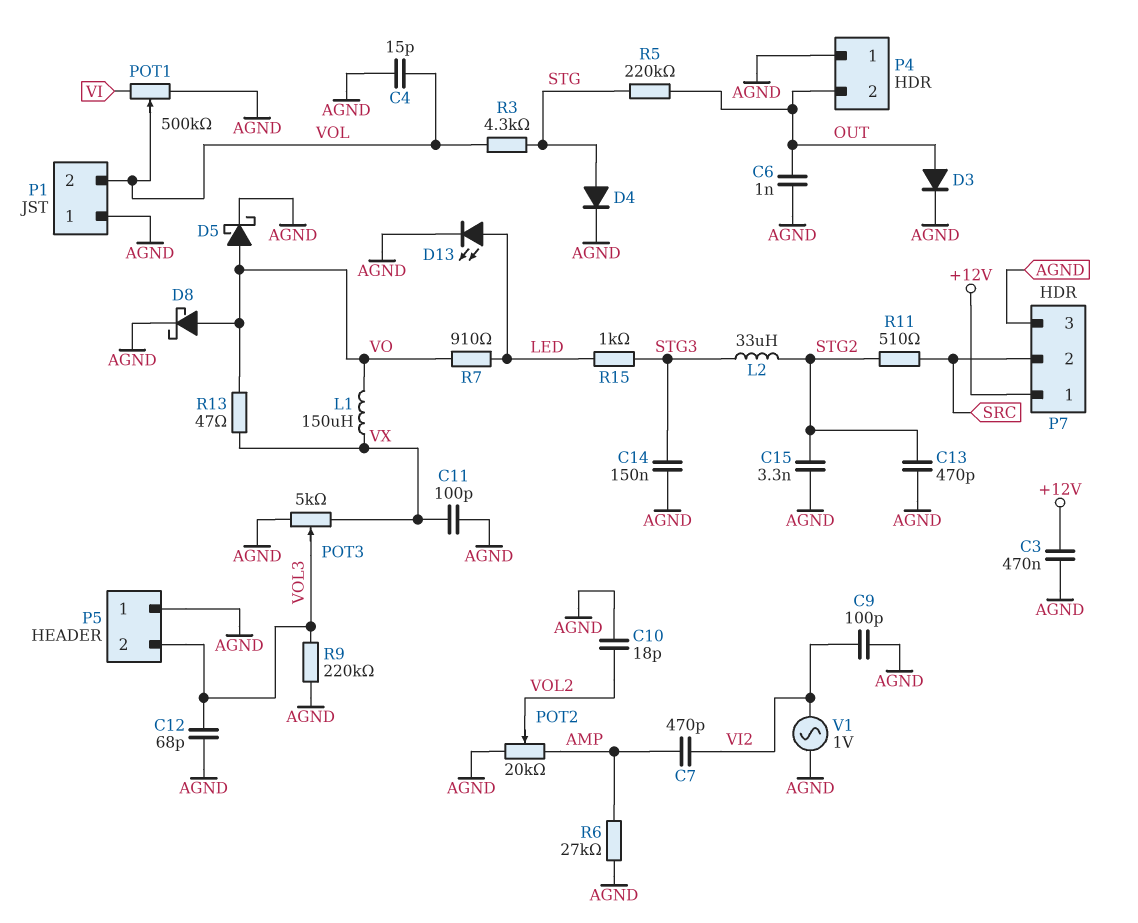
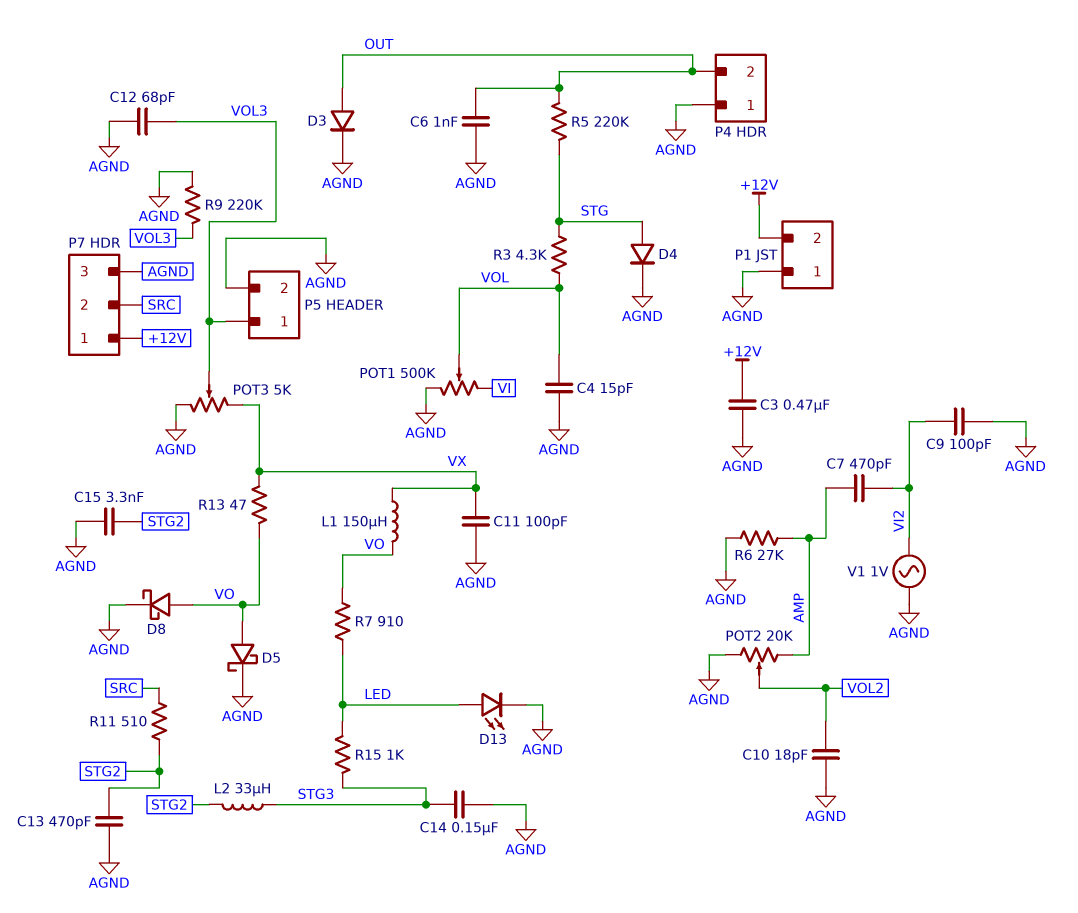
P1 pin 2: VOL -> +12V
P5 pin 1: AGND -> VOL3
P5 pin 2: VOL3 -> AGND

